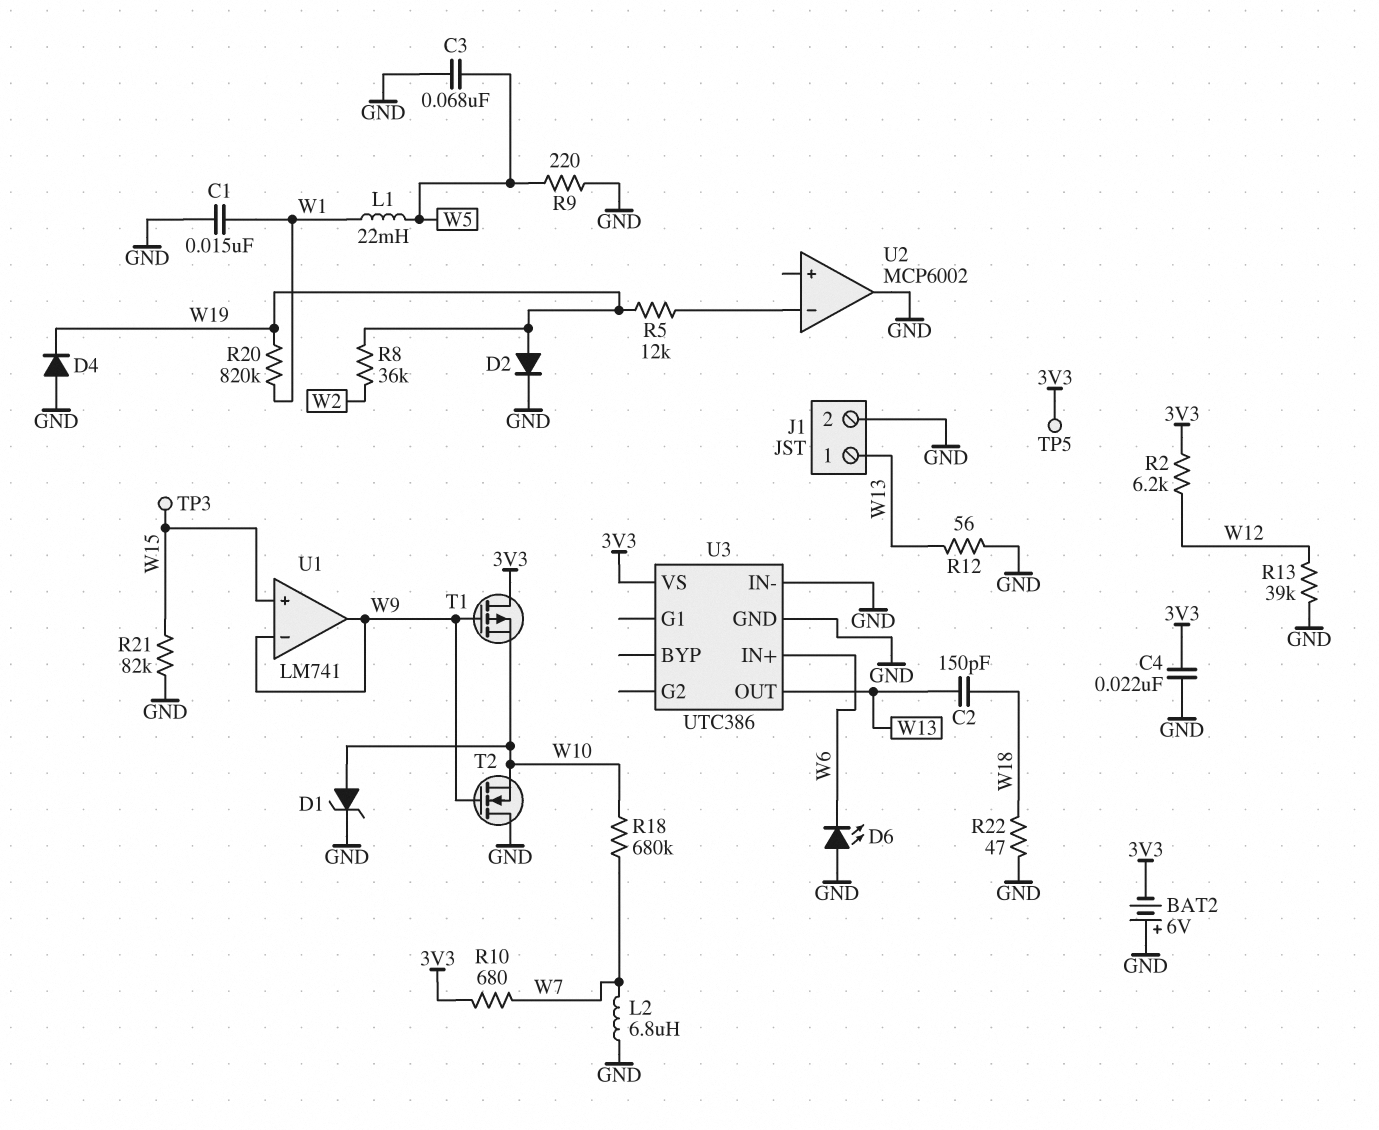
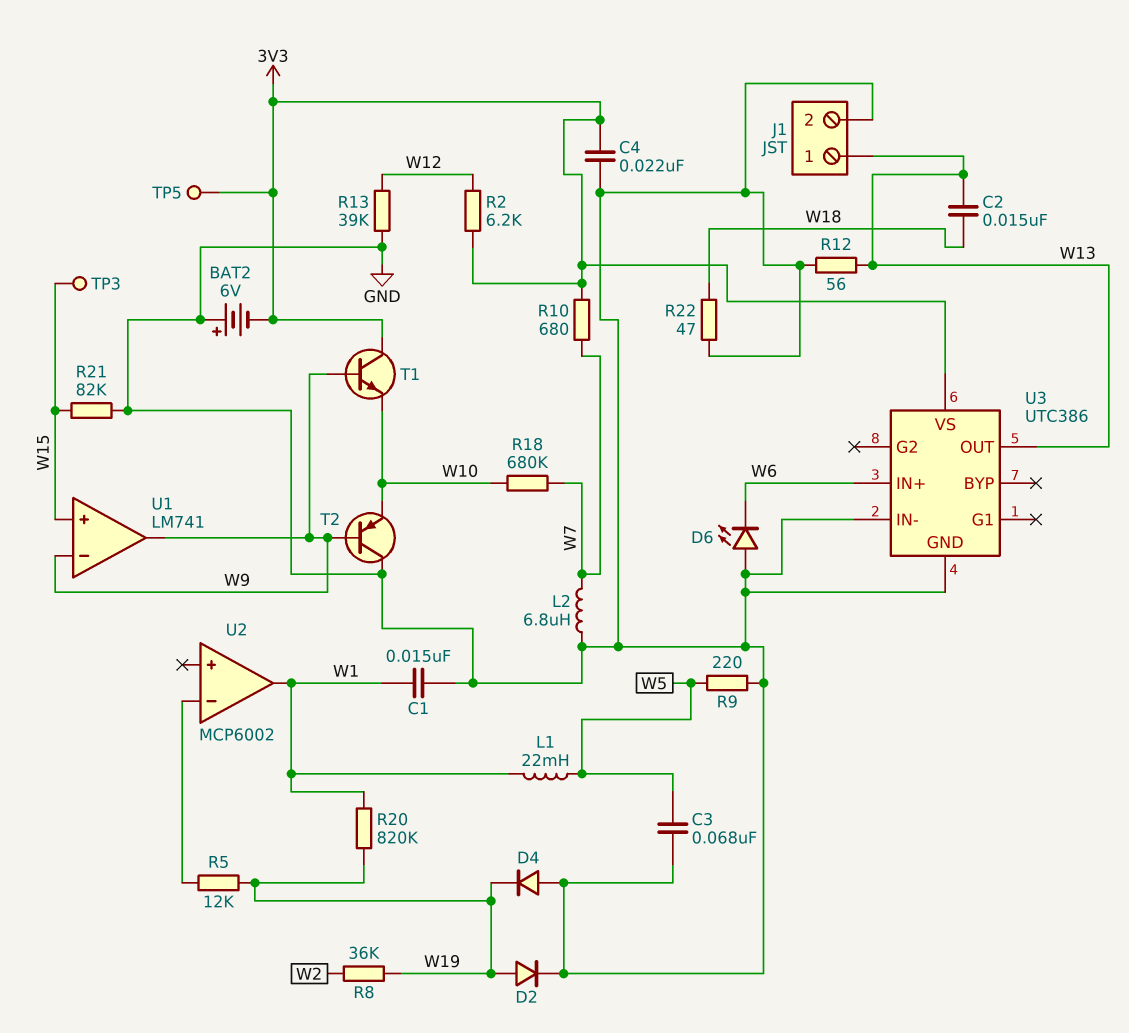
C2: 150pF (W13, W18) -> 15nF (W13, W18)
D1: zener (A W10, K GND) -> none
T1: PMOS (G W9, D 3V3, S W10) -> NPN (B W9, C 3V3, E W10)
T2: NMOS (G W9, D GND, S W10) -> PNP (B W9, C GND, E W10)
U2 pin out: GND -> W1

